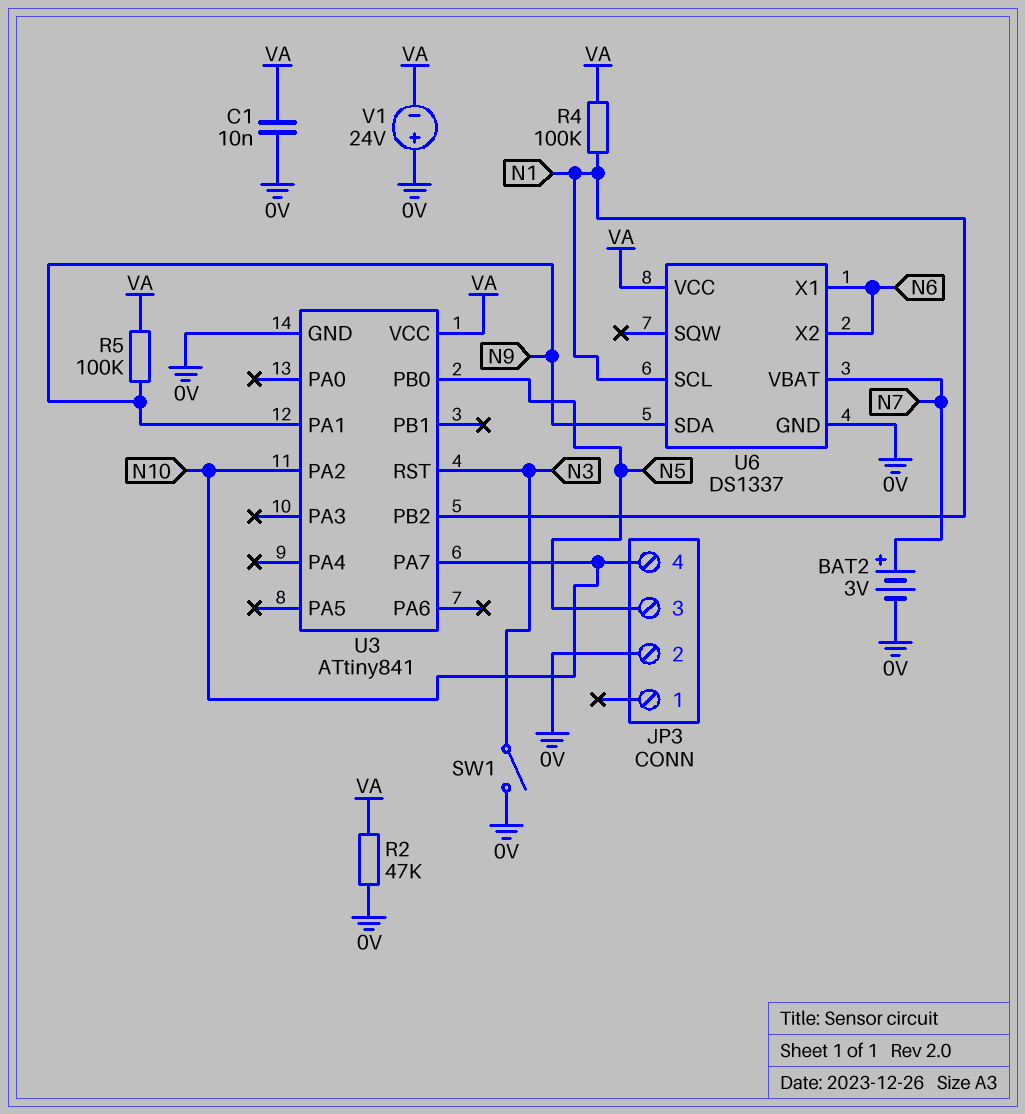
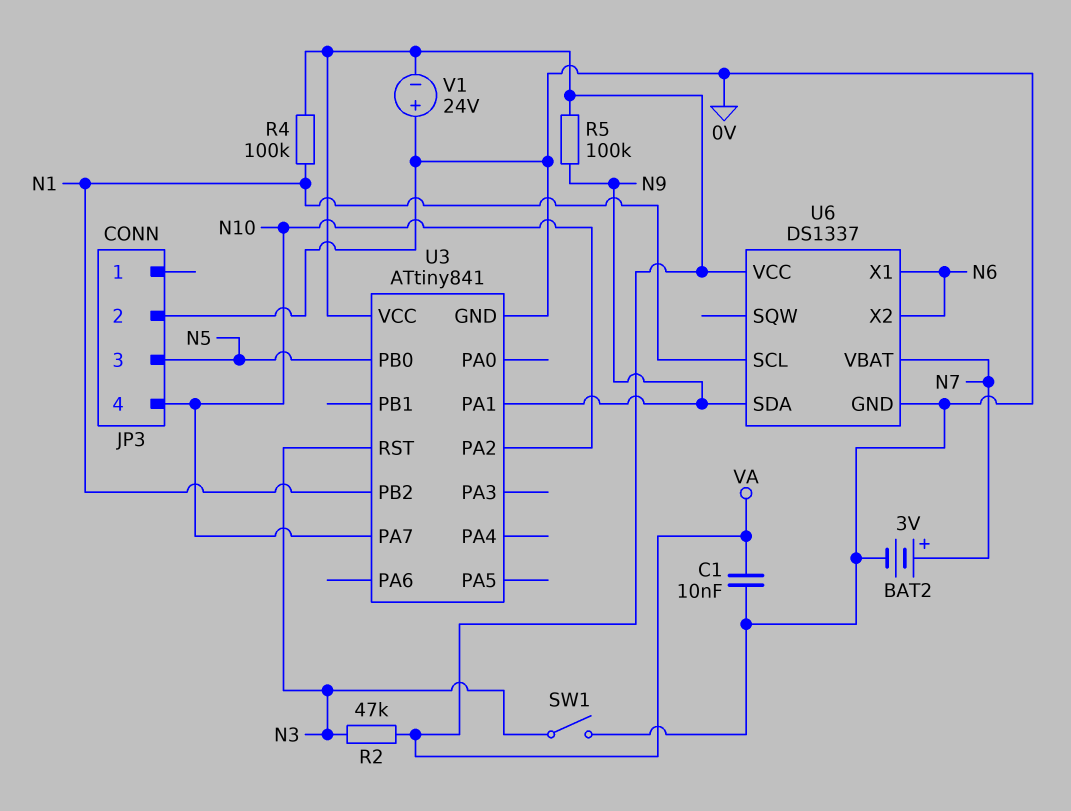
R2: 47k (0V, VA) -> 47k (N3, VA)

